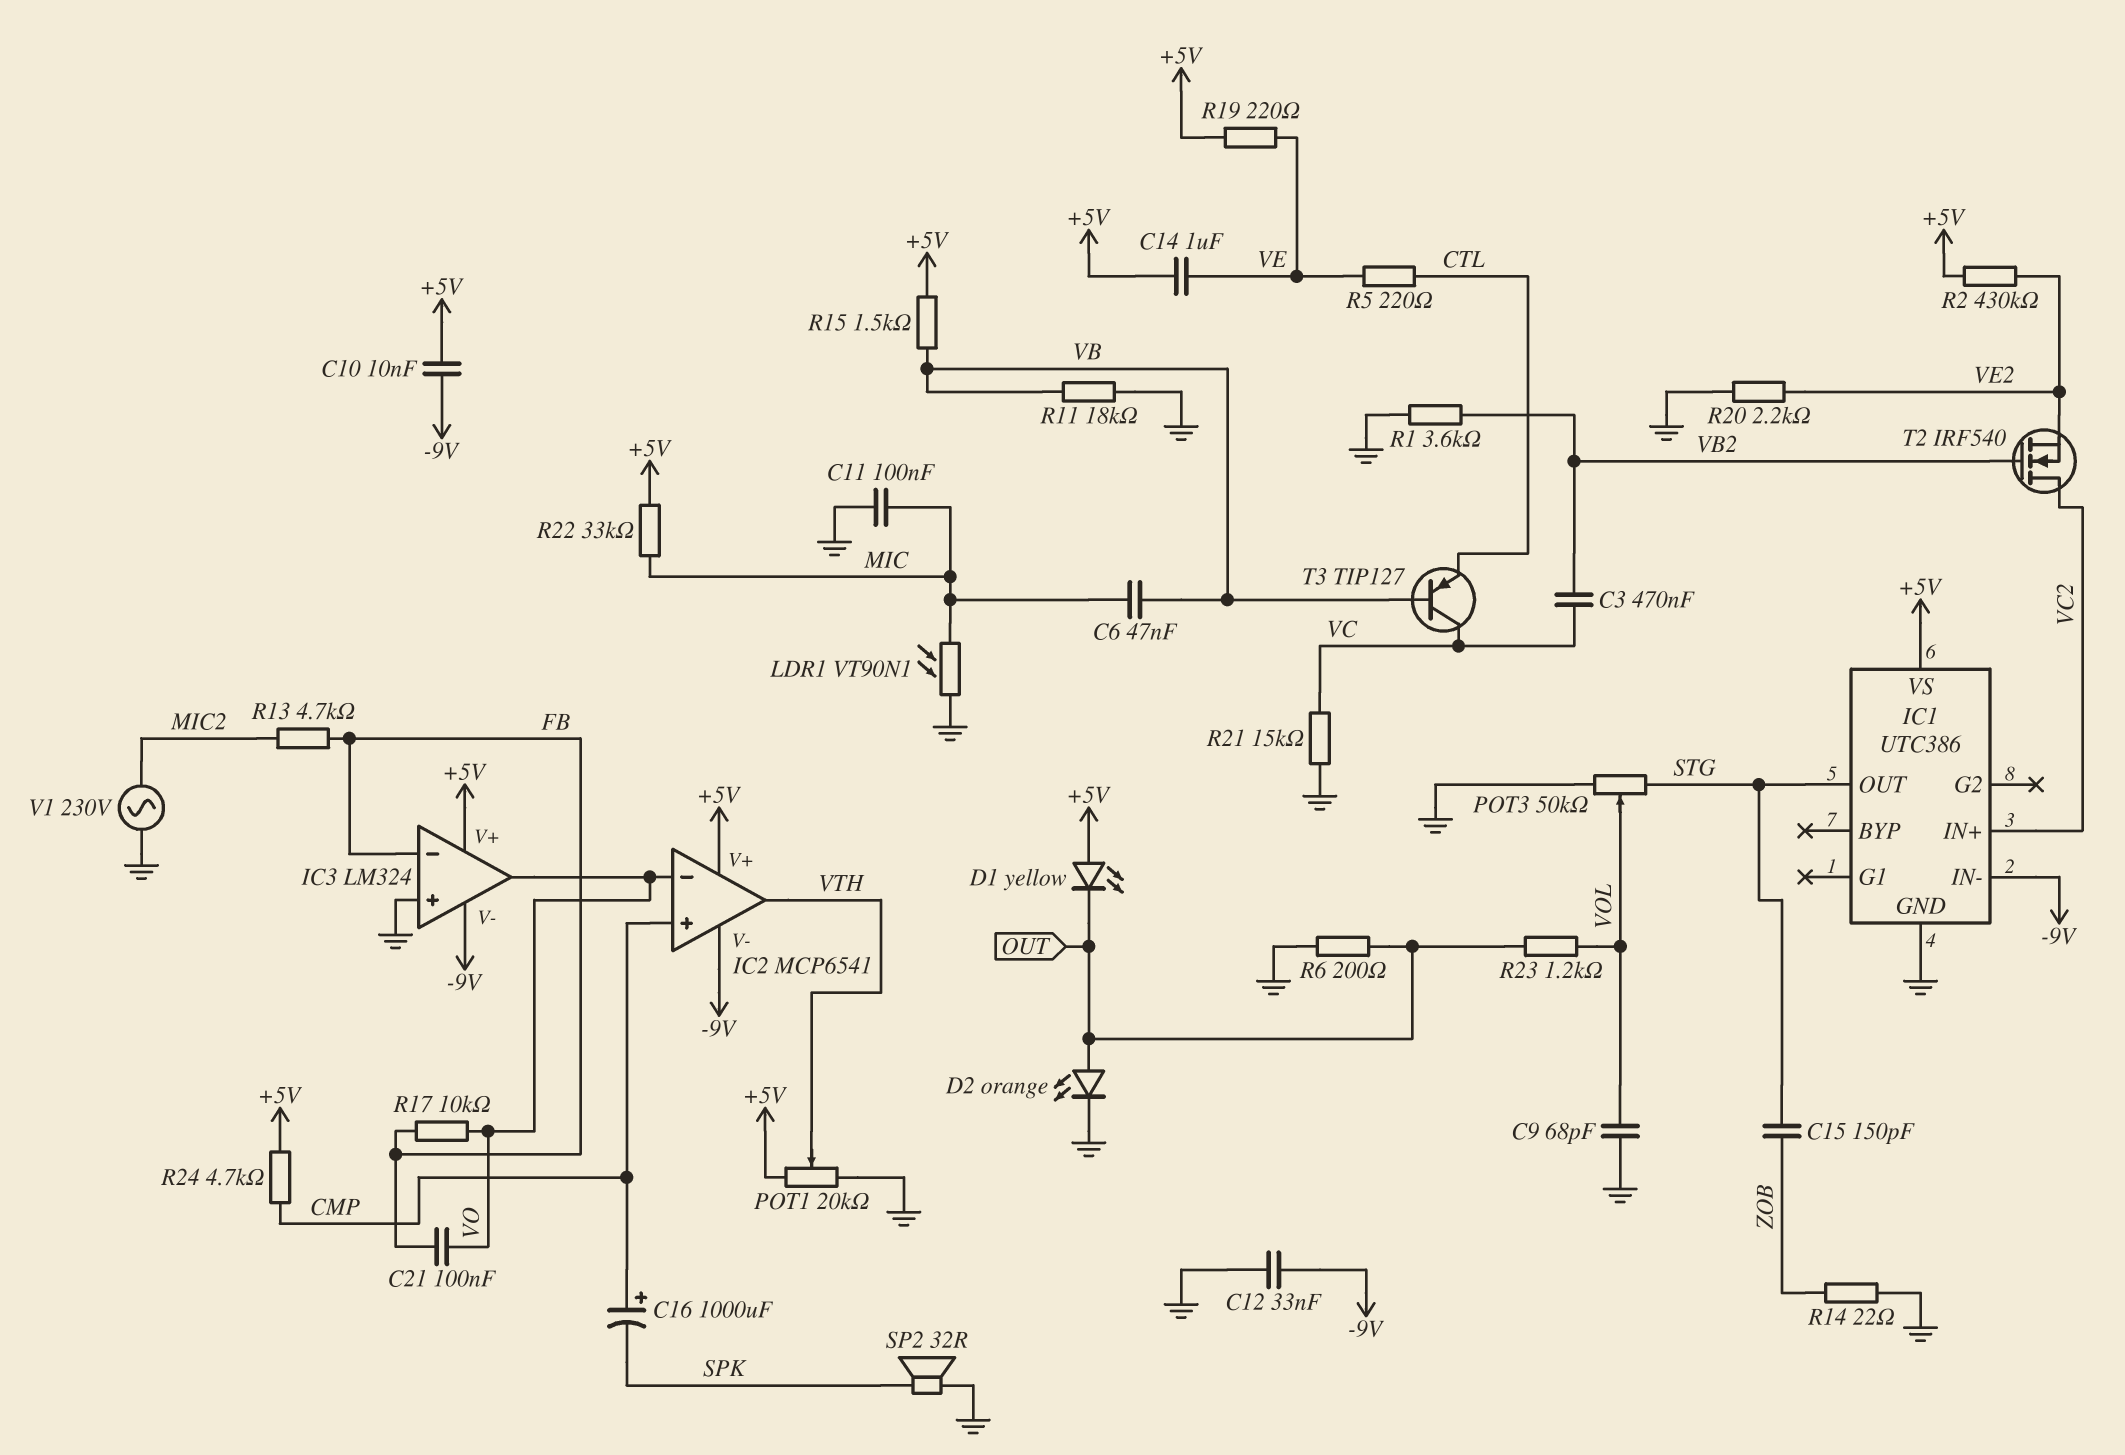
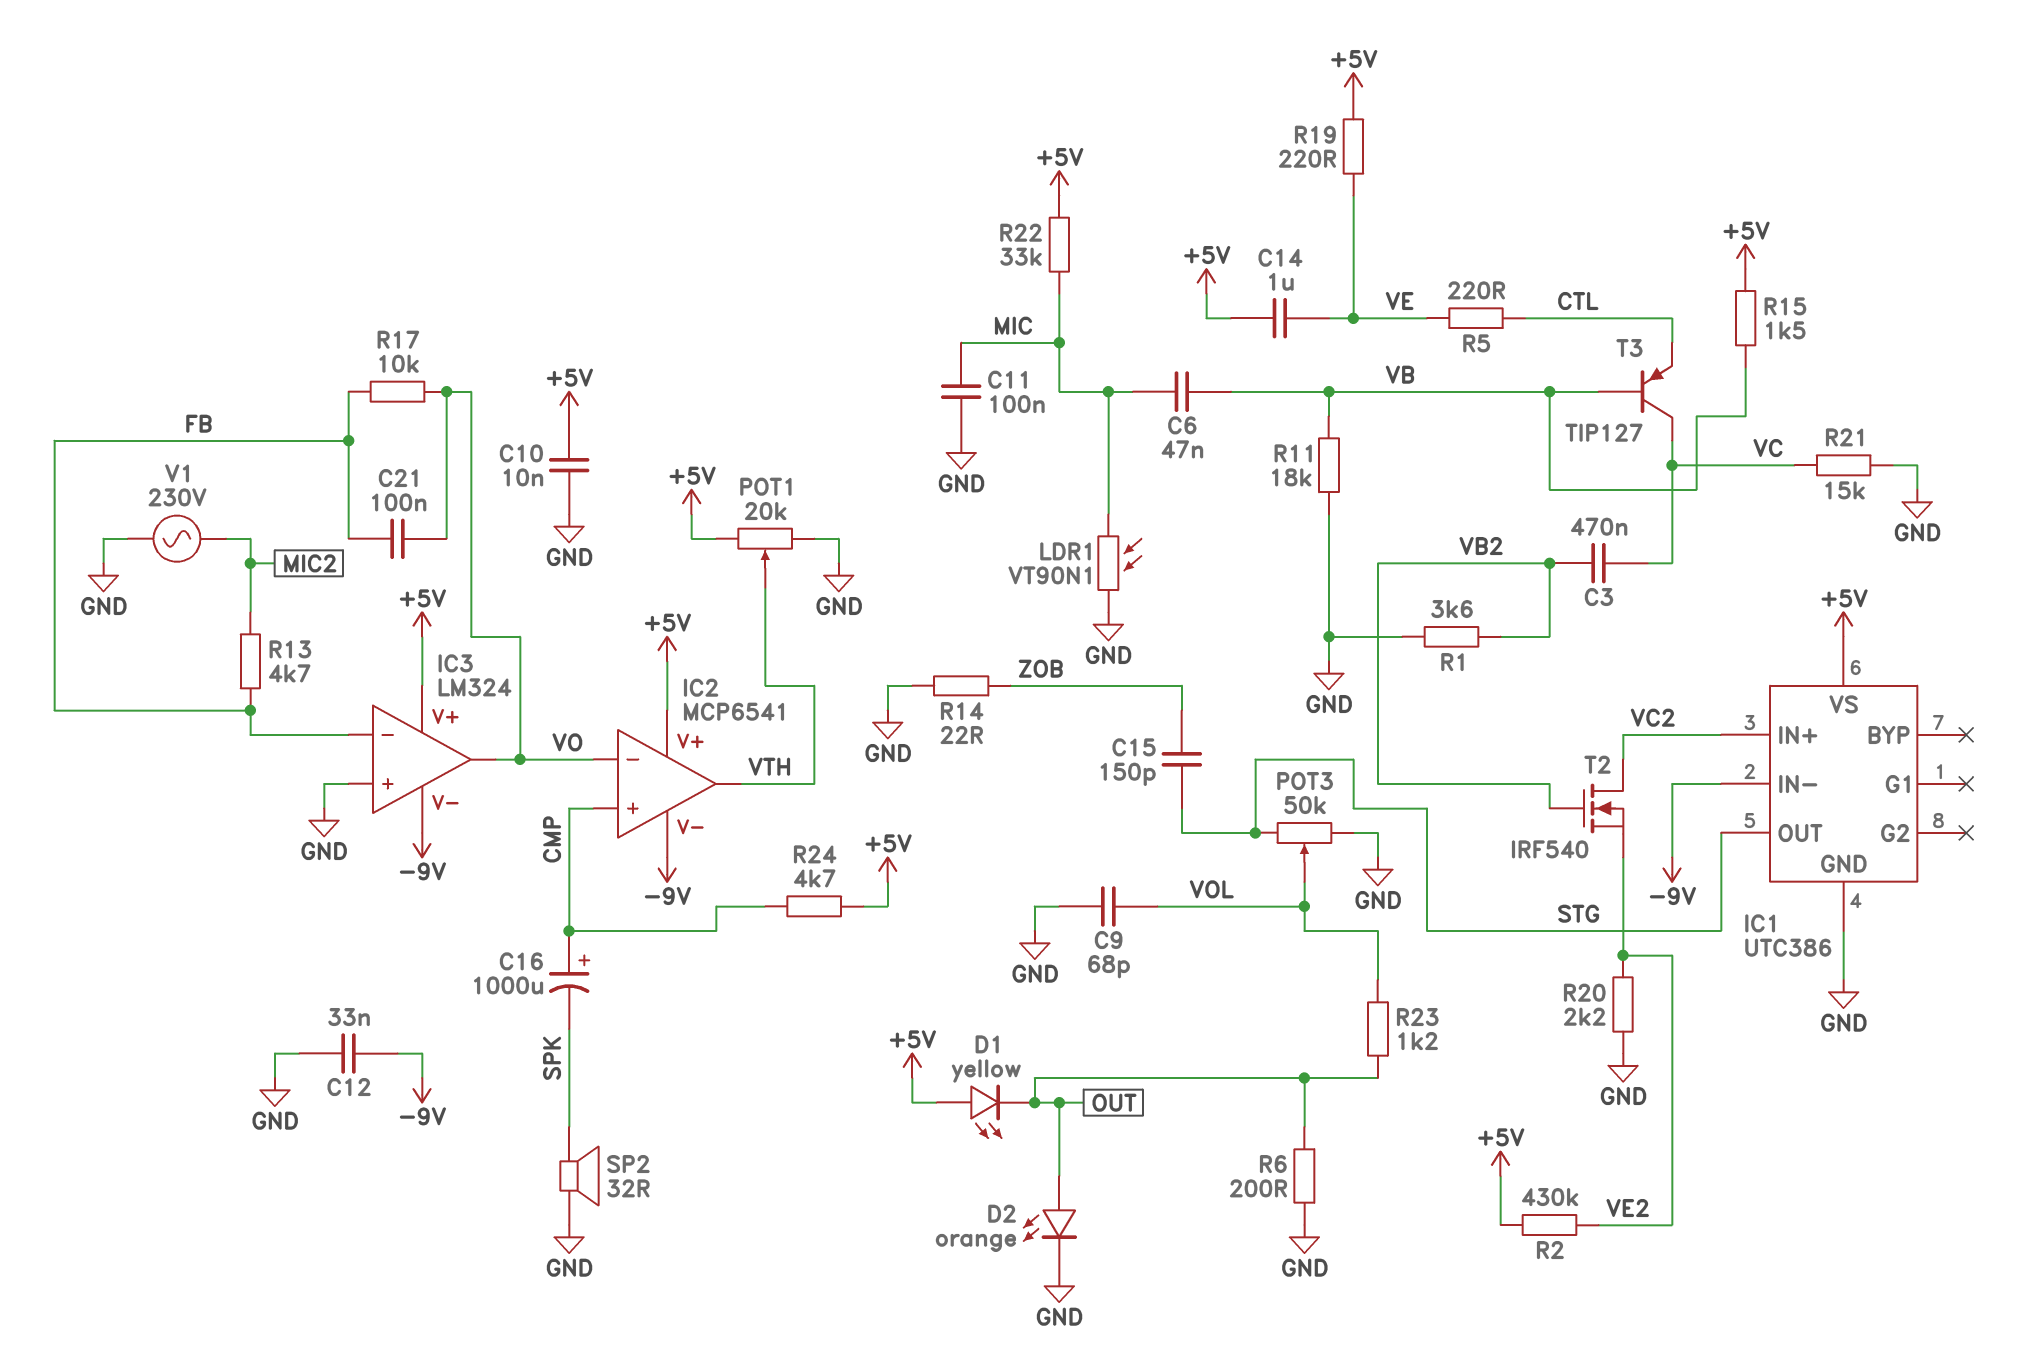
C10: 10nF (+5V, -9V) -> 10nF (+5V, GND)

